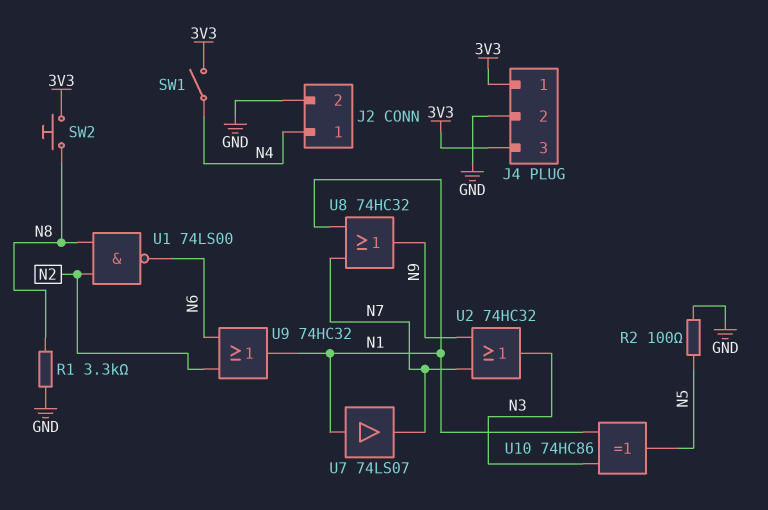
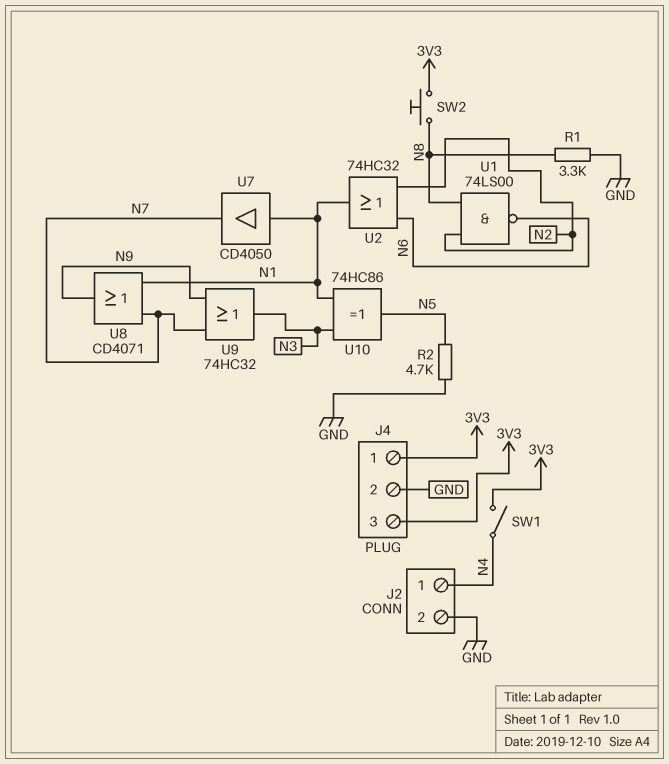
R2: 100 (GND, N5) -> 4.7k (GND, N5)
U2: OR 74HC32 (in N7, in N9, out N3) -> OR 74HC32 (in N2, in N6, out N1)
U7: buffer 74LS07 (in N1, out N7) -> buffer CD4050 (in N1, out N7)
U8: OR 74HC32 (in N1, in N7, out N9) -> OR CD4071 (in N1, in N7, out N9)
U9: OR 74HC32 (in N2, in N6, out N1) -> OR 74HC32 (in N7, in N9, out N3)

